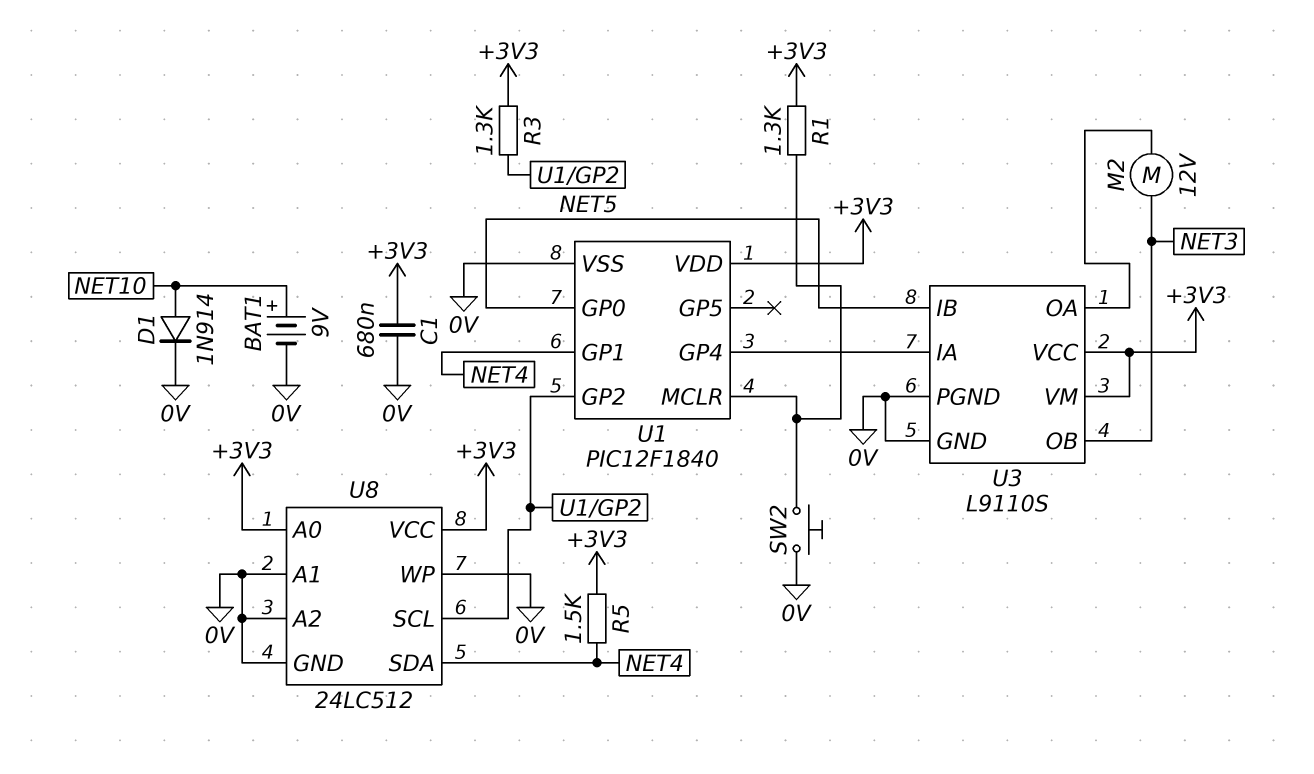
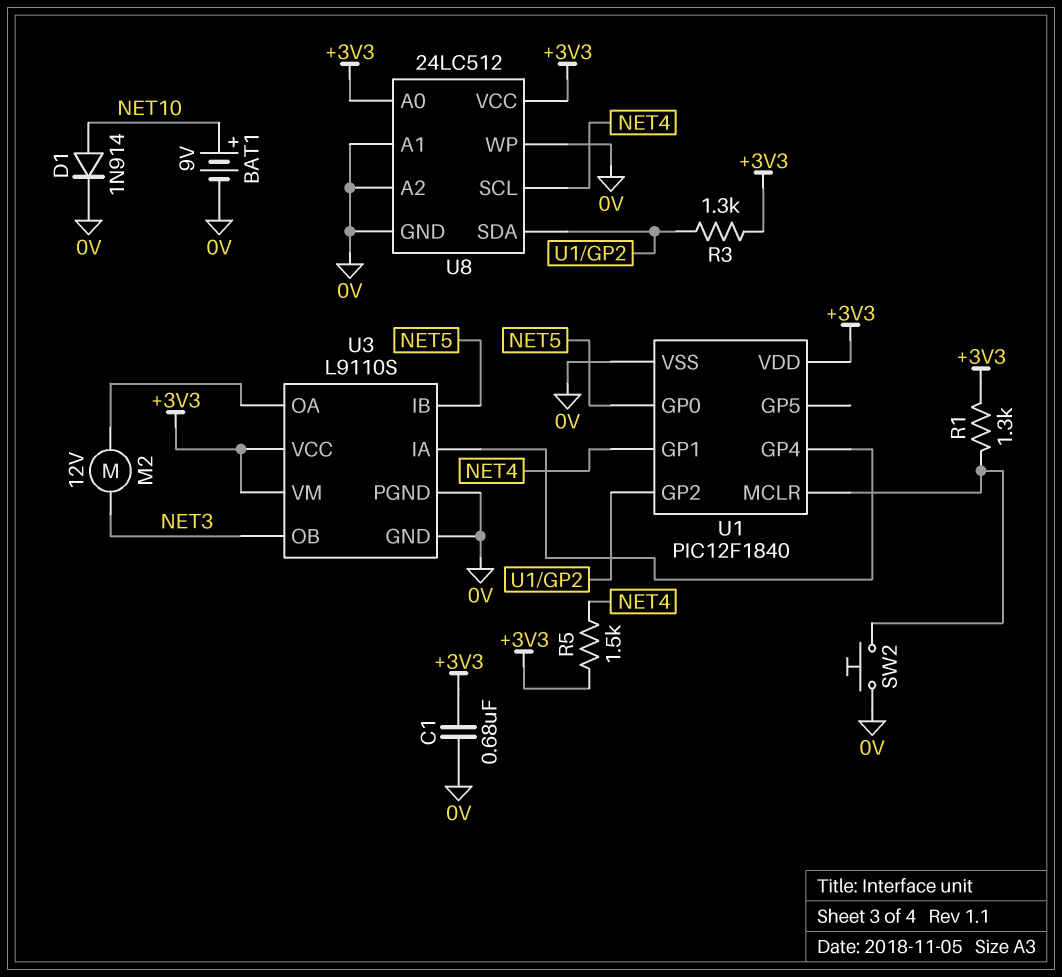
U8 pin SCL: U1/GP2 -> NET4
U8 pin SDA: NET4 -> U1/GP2

